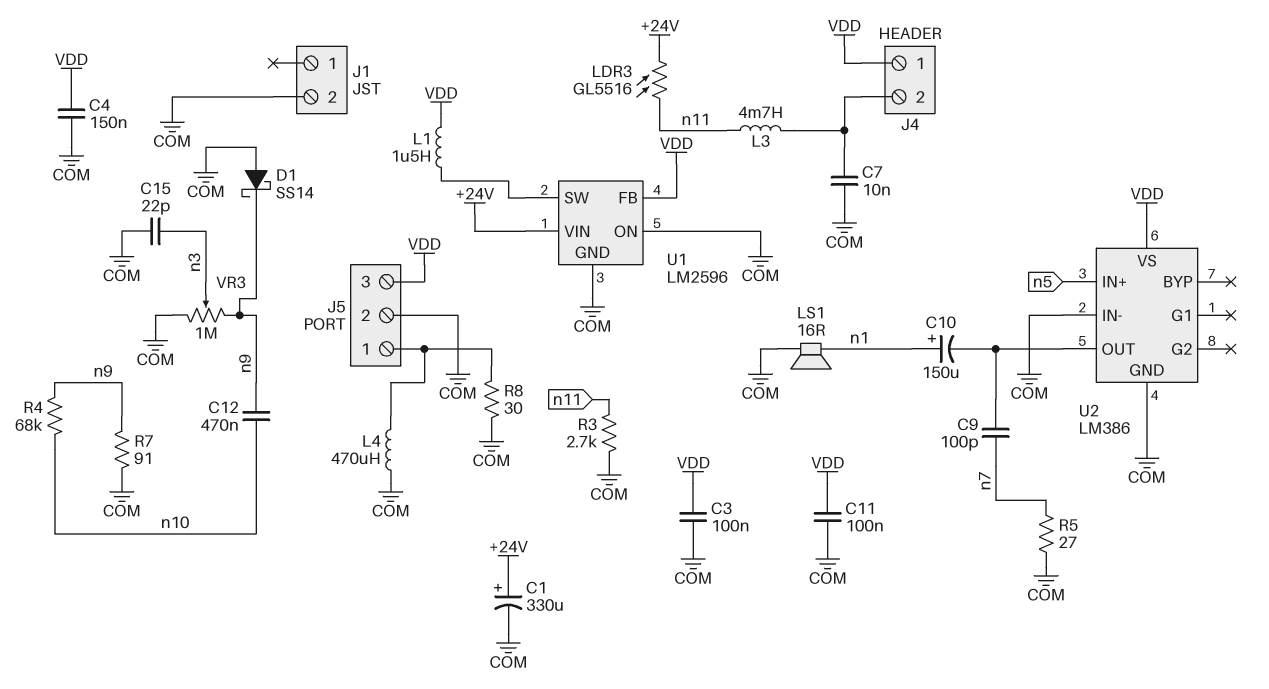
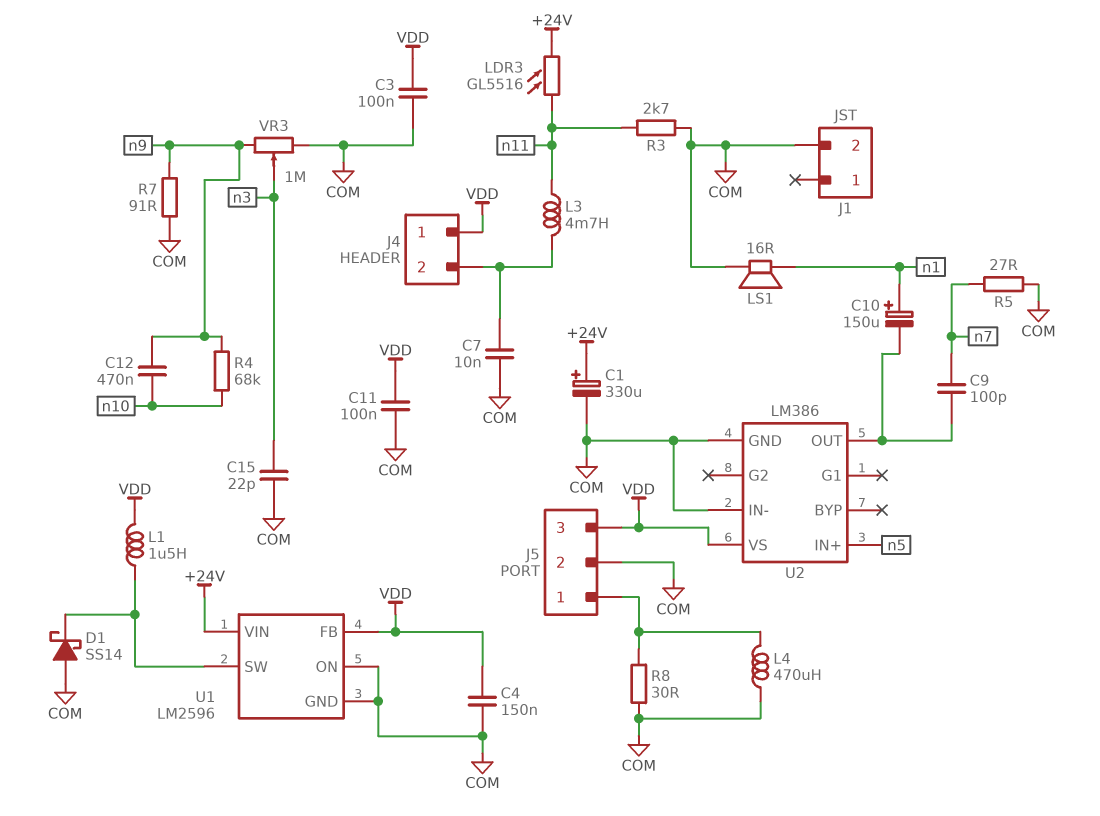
D1: schottky SS14 (A COM, K n9) -> schottky SS14 (A COM, K U1/SW)

